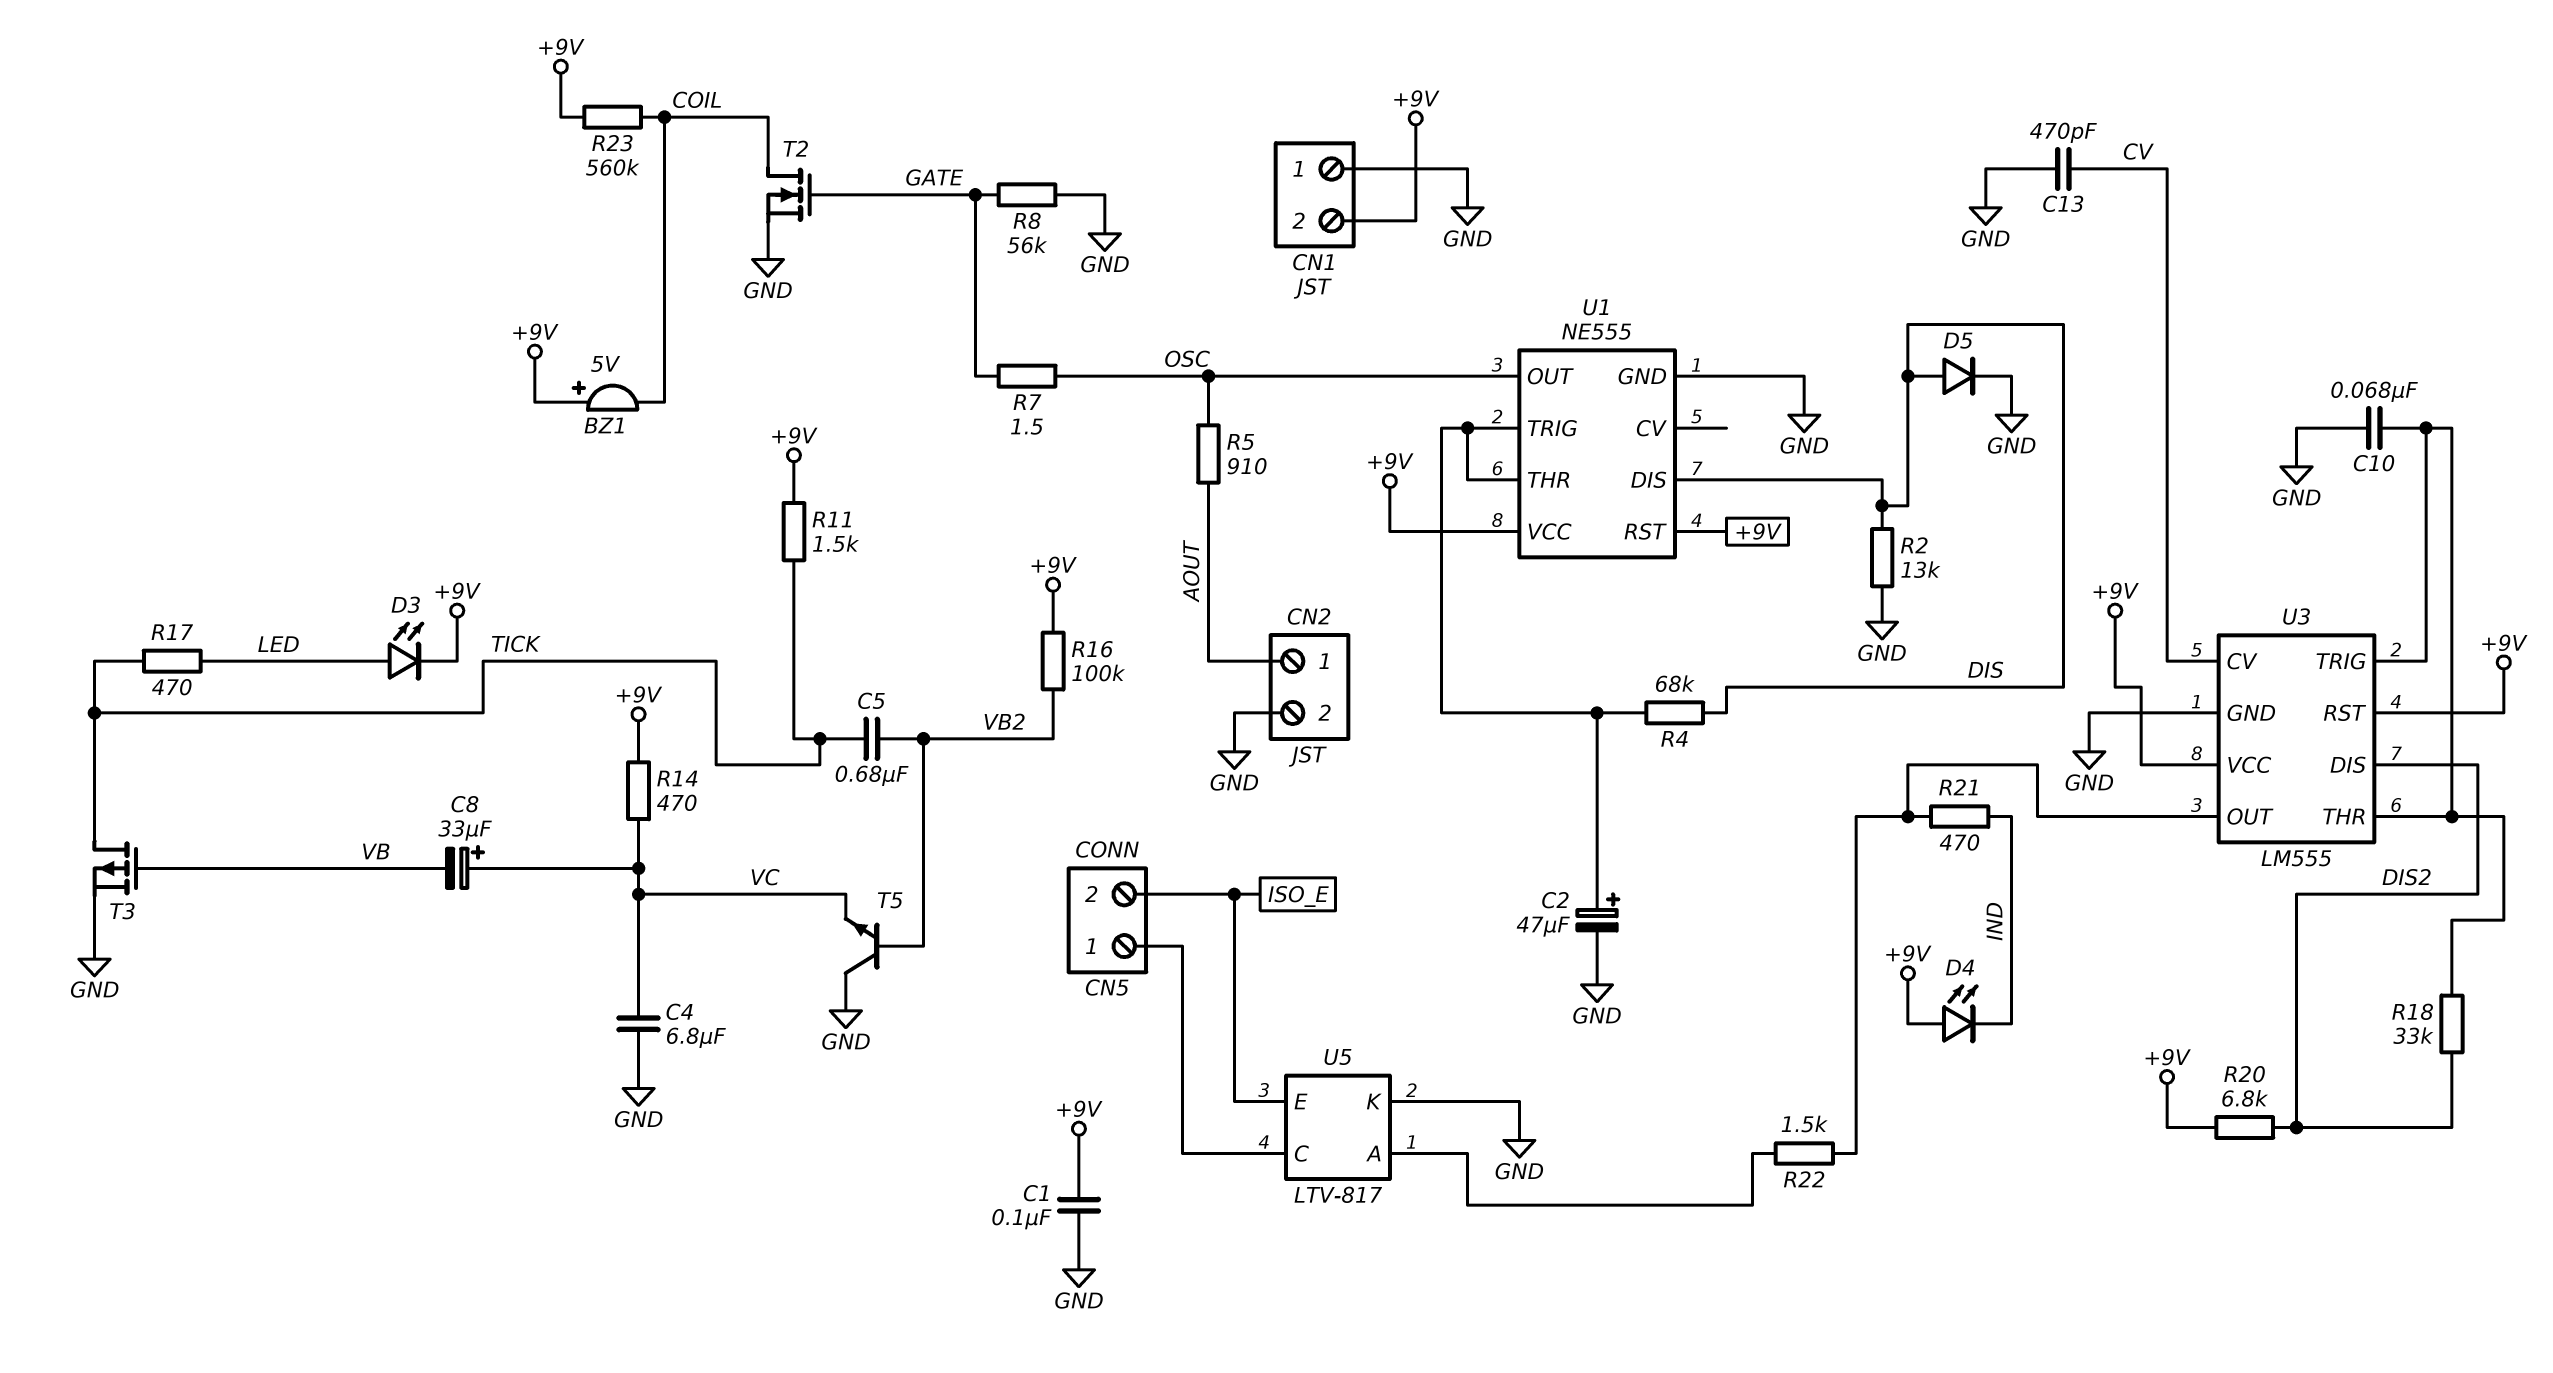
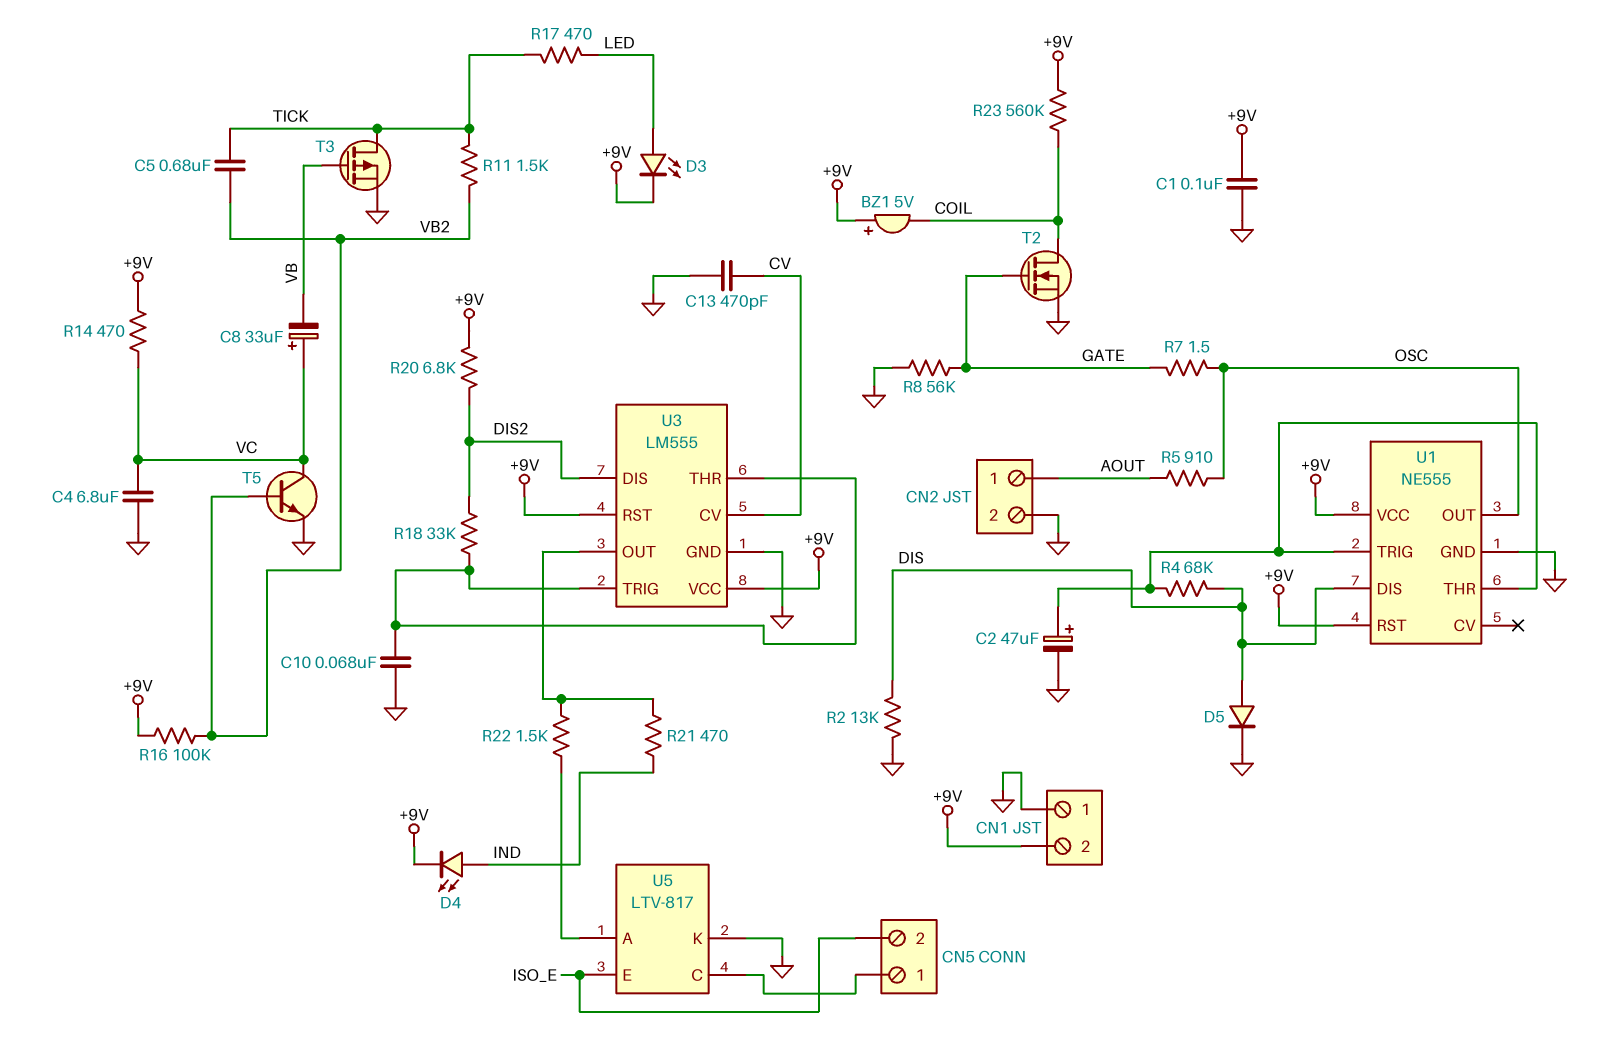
D4: LED (A +9V, K IND) -> LED (A IND, K +9V)
R11: 1.5k (+9V, TICK) -> 1.5k (TICK, VB2)
T5: NPN (B VB2, C GND, E VC) -> NPN (B VB2, C VC, E GND)

